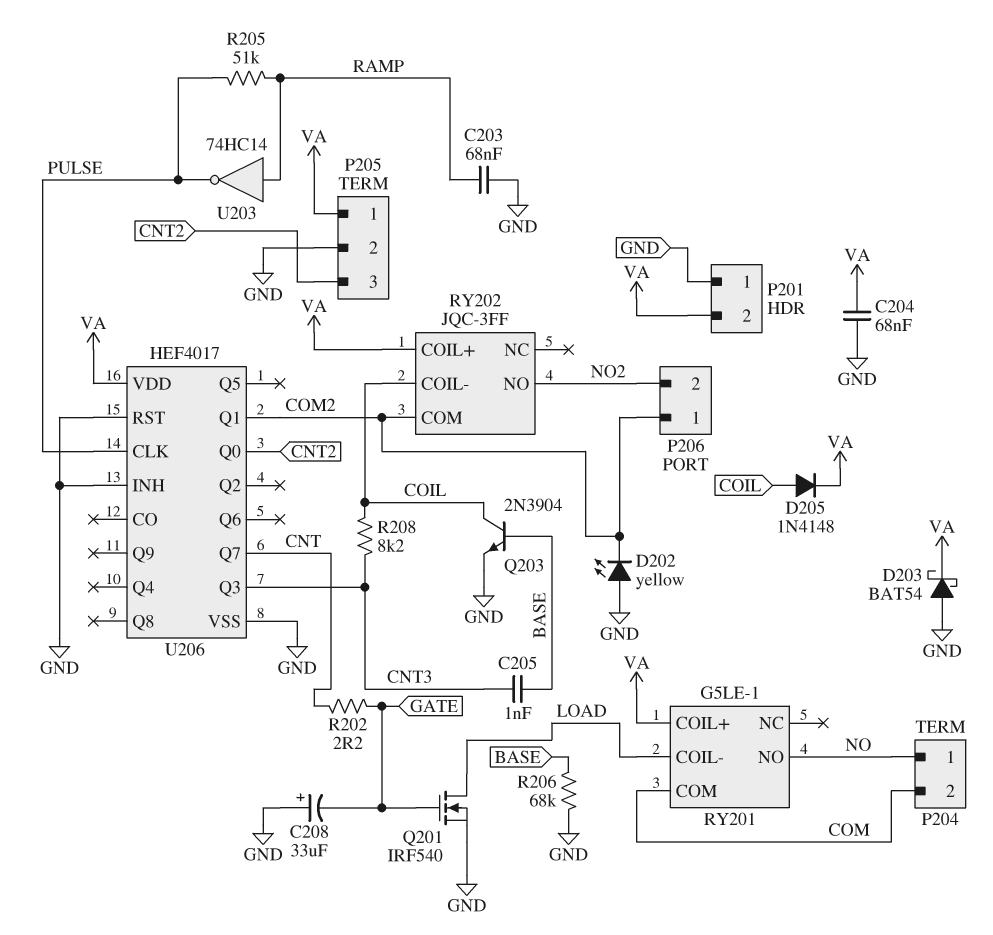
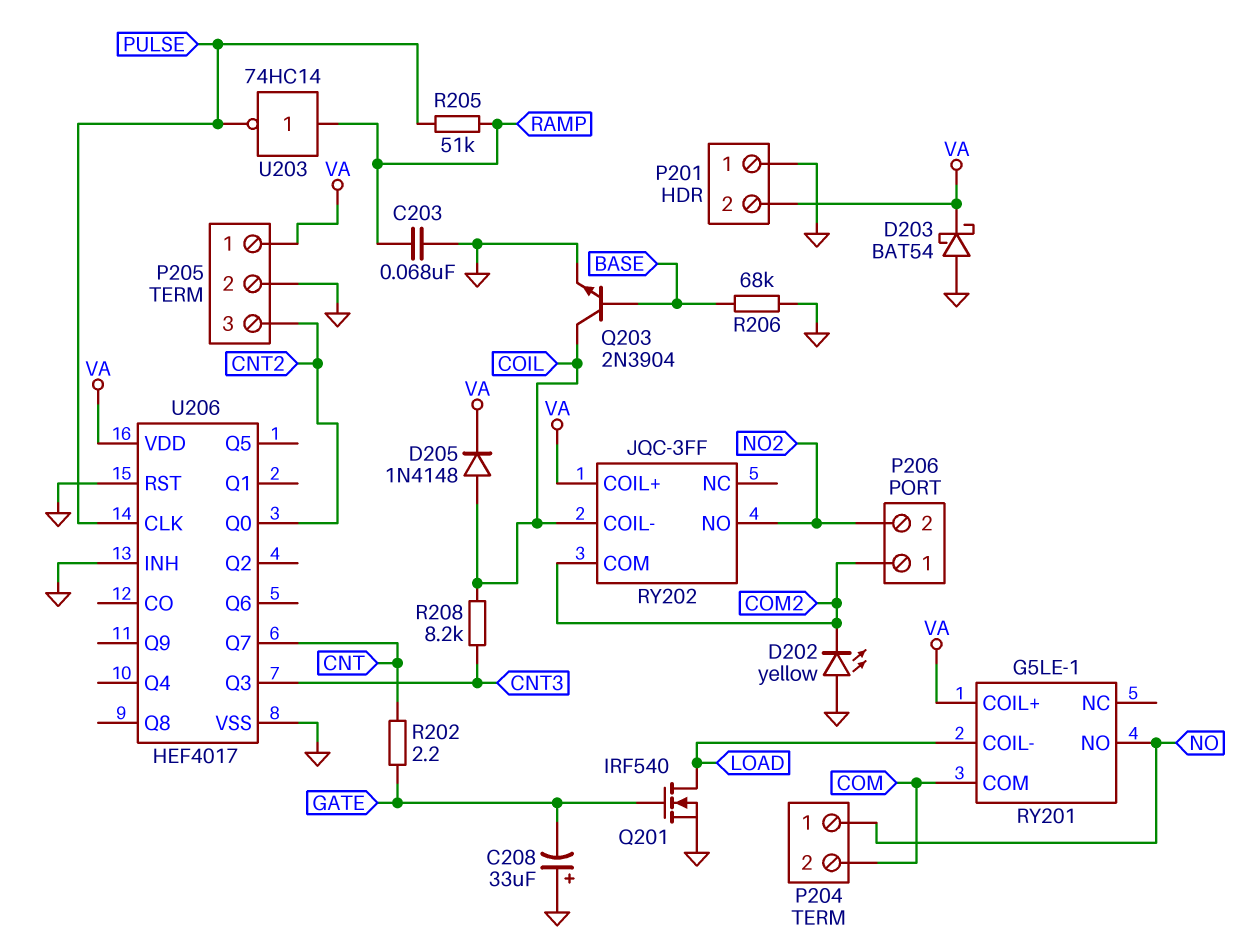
C204: 68nF (GND, VA) -> none
C205: 1nF (BASE, CNT3) -> none
U206 pin Q1: COM2 -> none

